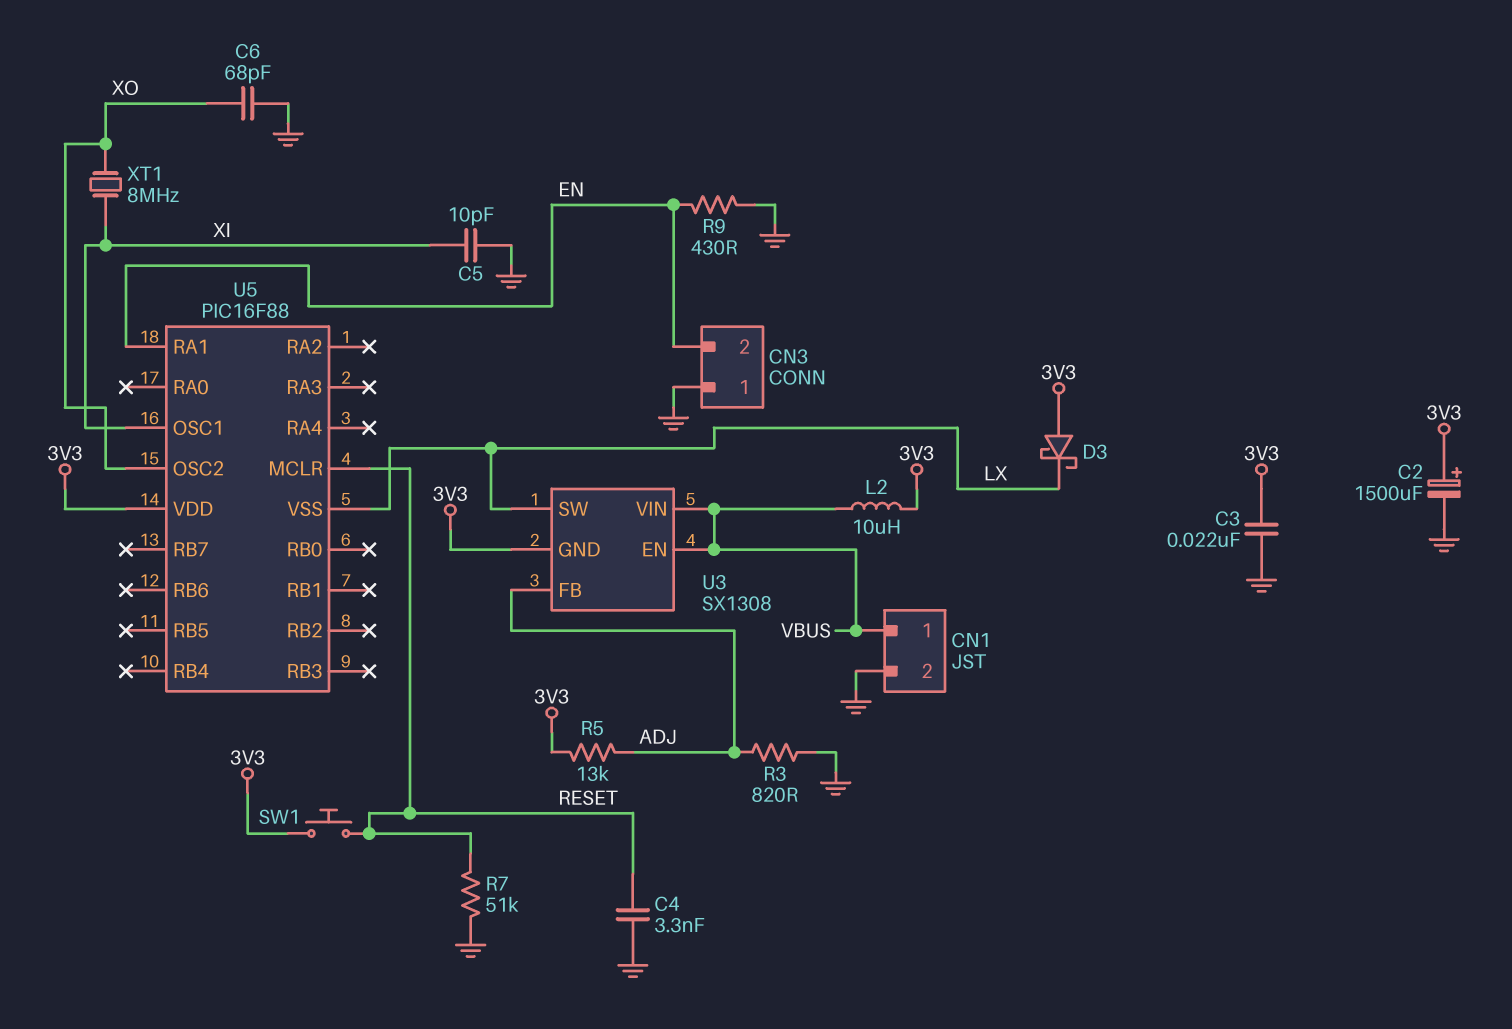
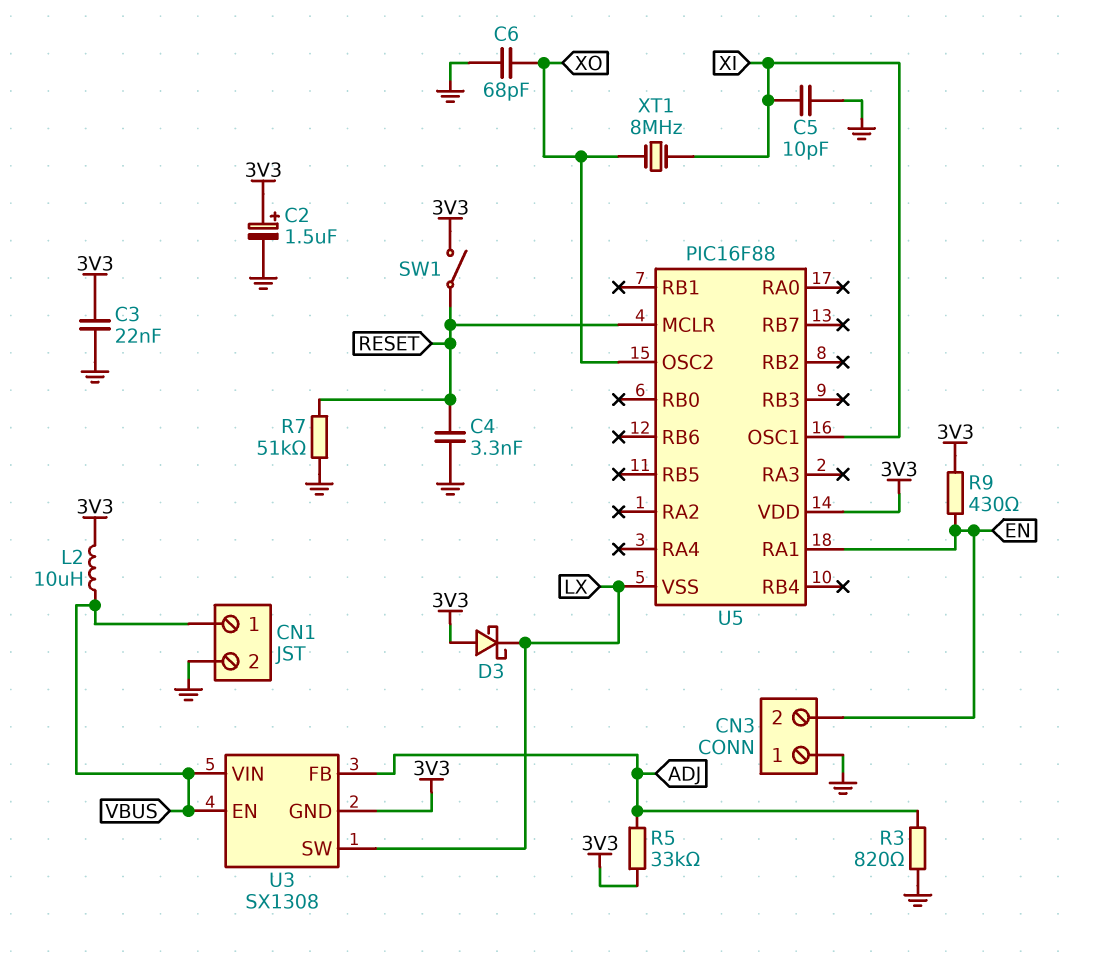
C2: 1500uF (plus 3V3, minus GND) -> 1.5uF (plus 3V3, minus GND)
R5: 13k (3V3, ADJ) -> 33k (3V3, ADJ)
R9: 430 (EN, GND) -> 430 (3V3, EN)
SW1: button (3V3, RESET) -> switch (3V3, RESET)

